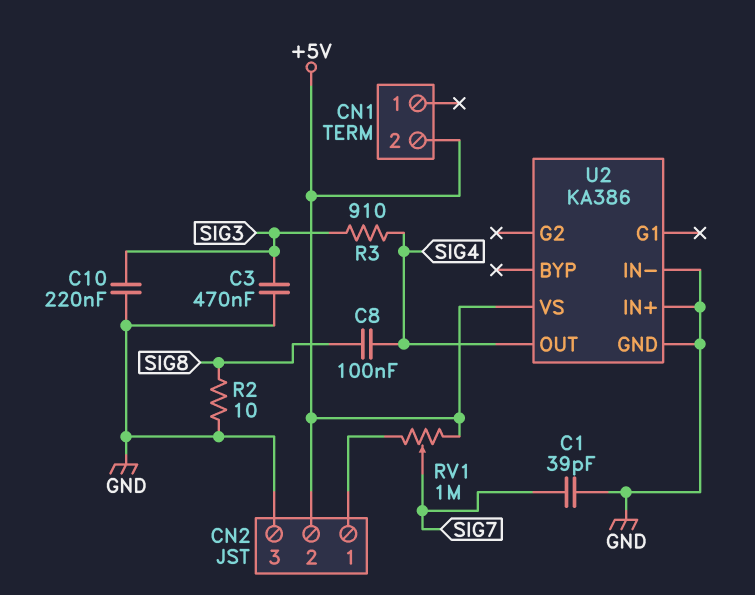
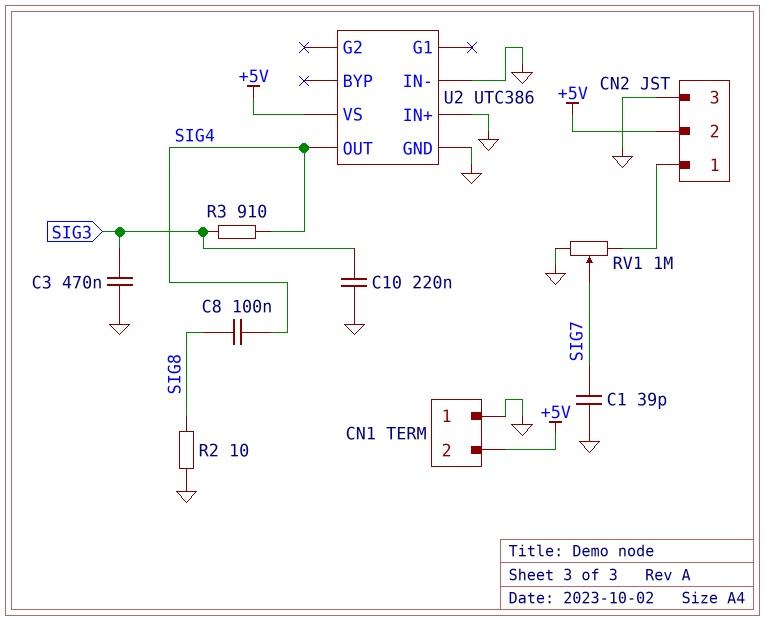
CN1 pin 1: none -> GND
RV1: 1M (+5V, CN2/1, wiper SIG7) -> 1M (CN2/1, GND, wiper SIG7)
U2: KA386 -> UTC386

